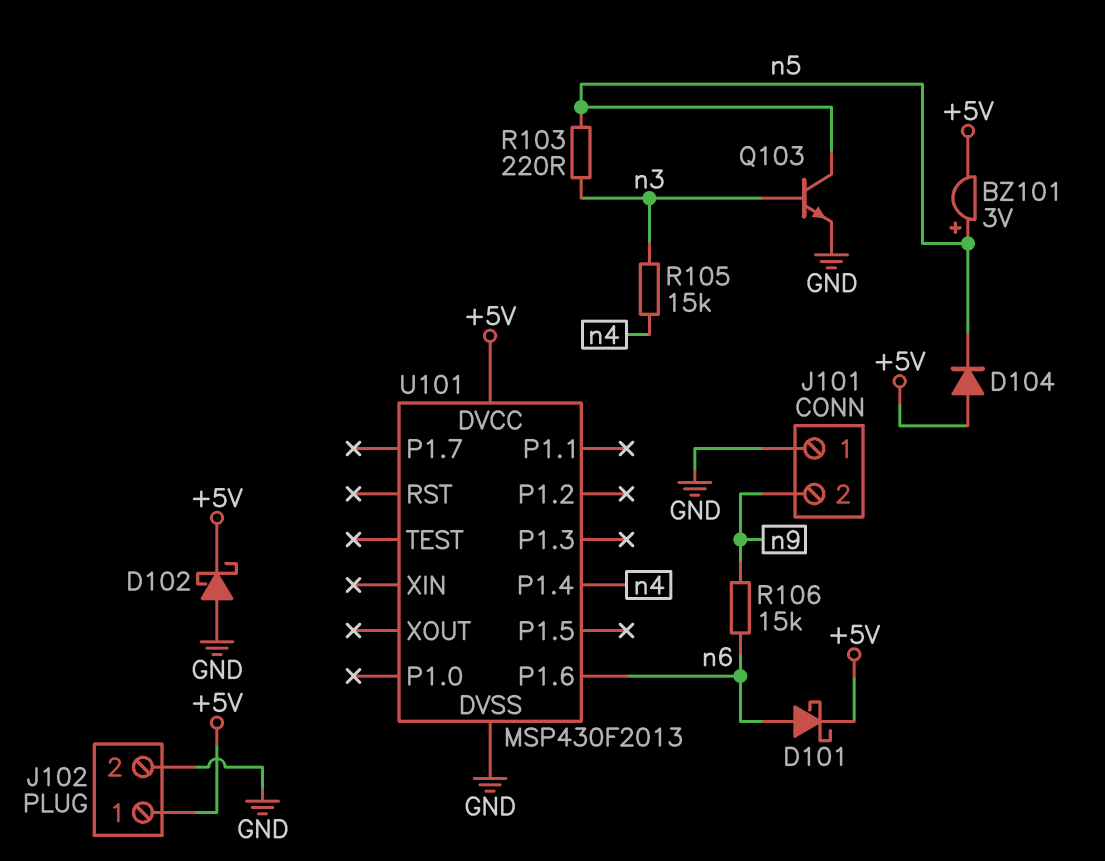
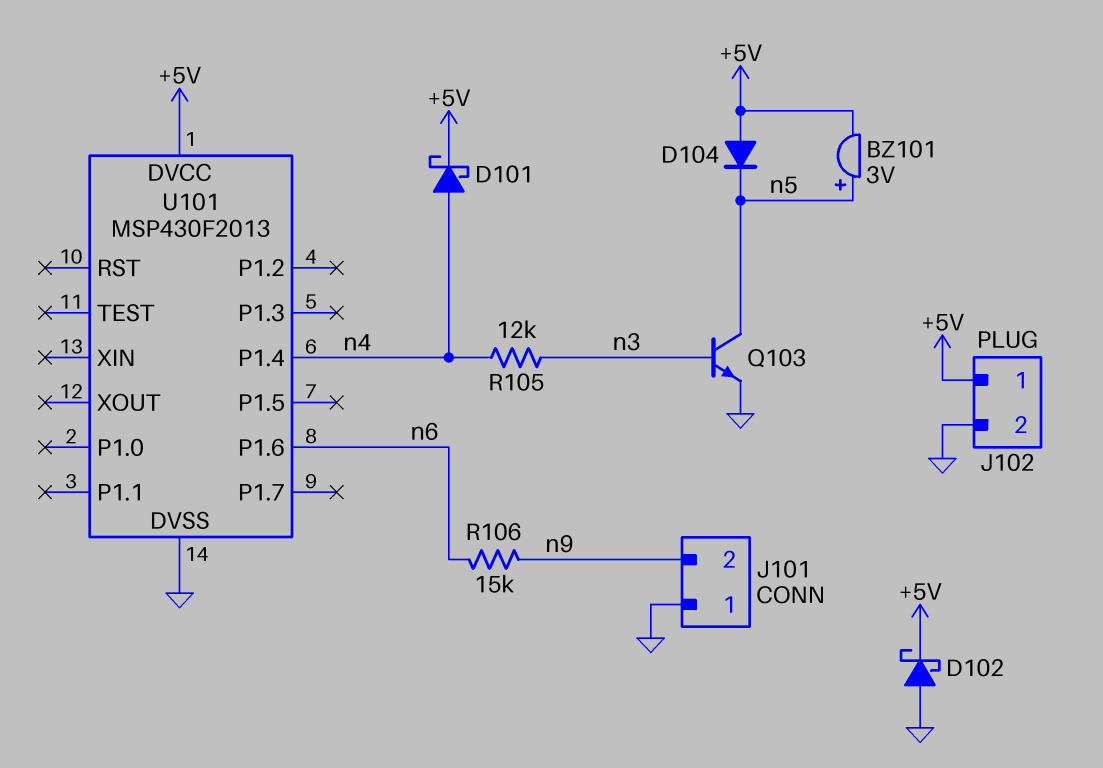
D101: schottky (A n6, K +5V) -> schottky (A n4, K +5V)
R103: 220 (n3, n5) -> none
R105: 15k (n3, n4) -> 12k (n3, n4)

